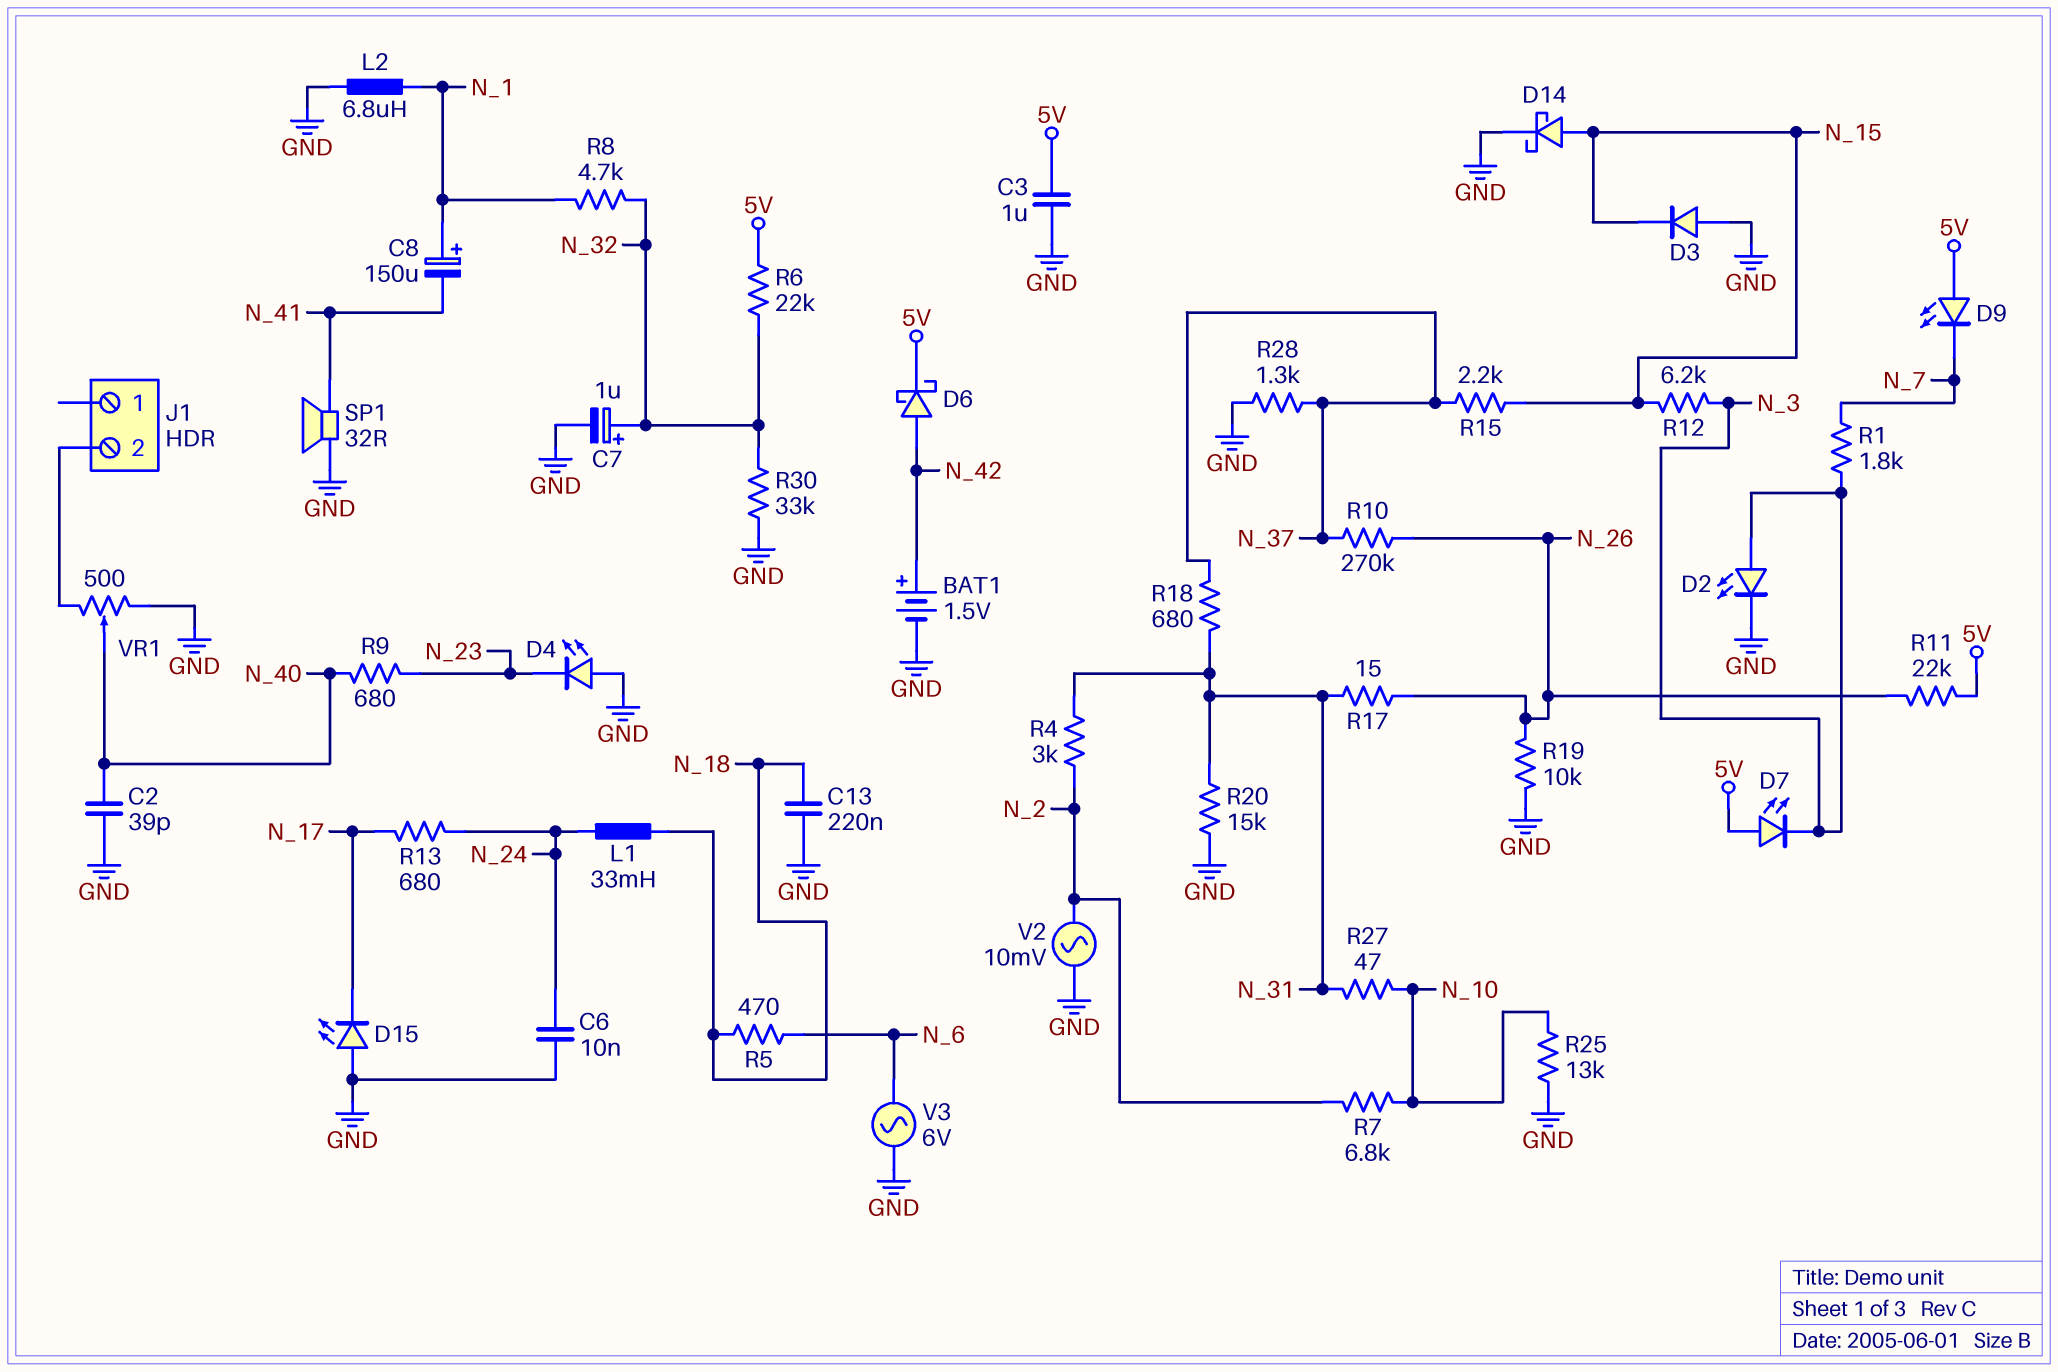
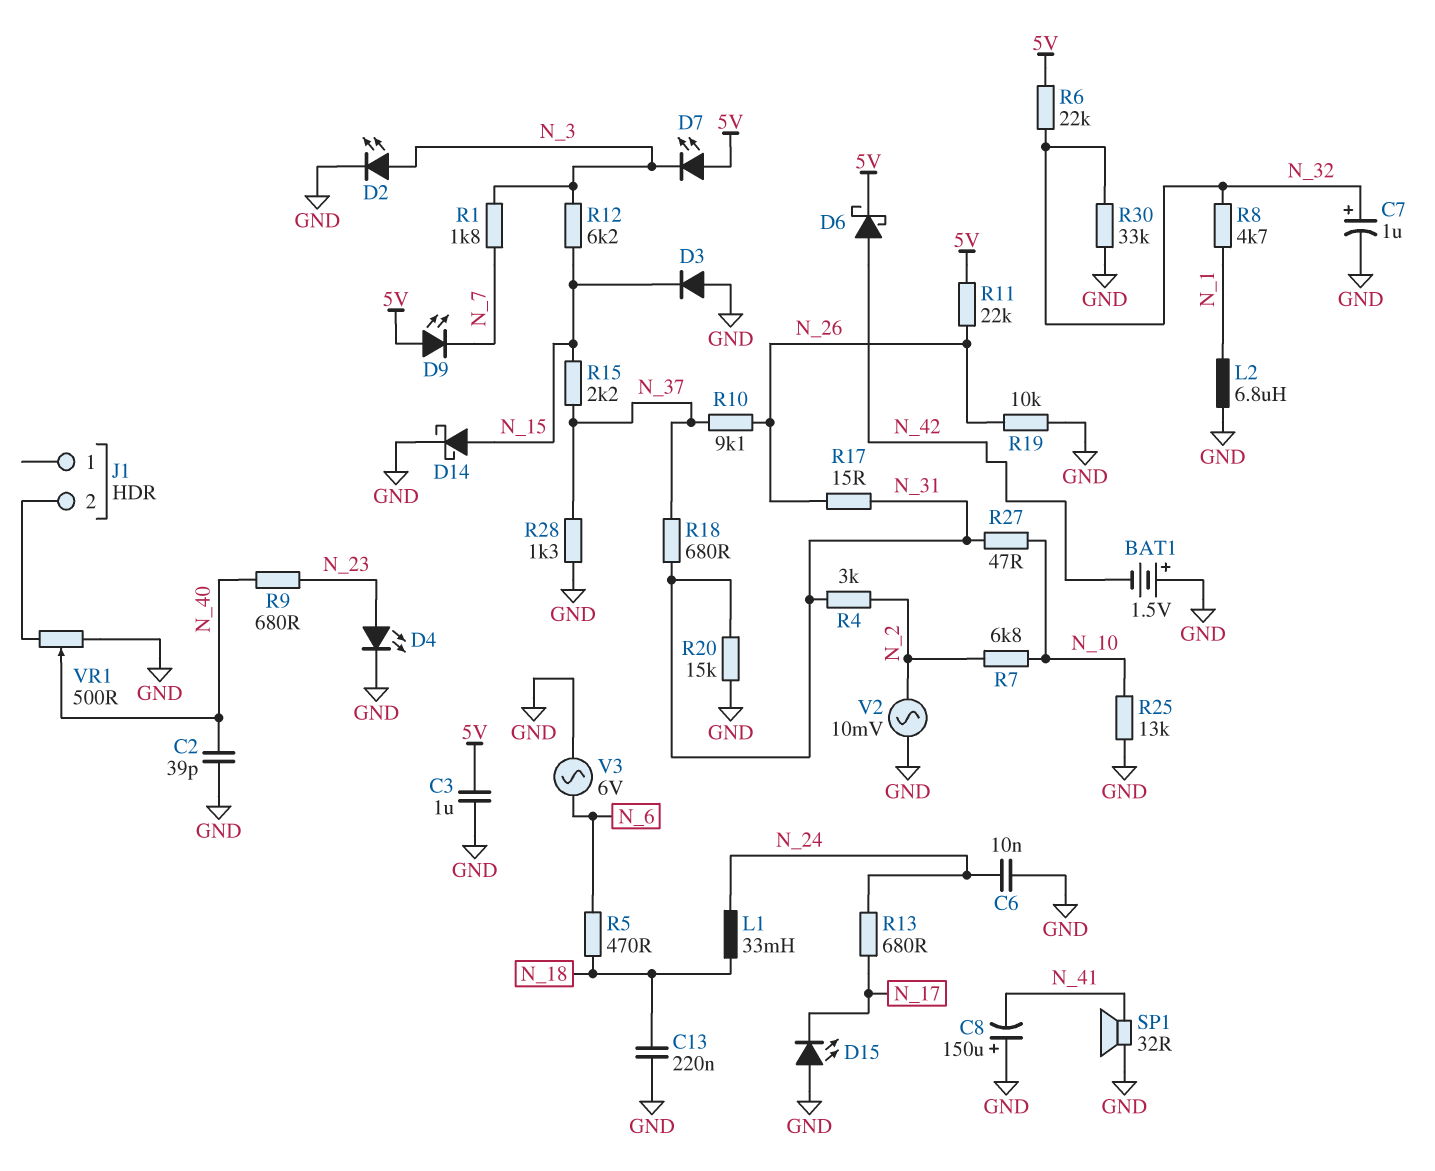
BAT1: 1.5V (plus N_42, minus GND) -> 1.5V (plus GND, minus N_42)
C8: 150uF (plus N_1, minus N_41) -> 150uF (plus GND, minus N_41)
D4: LED (A GND, K N_23) -> LED (A N_23, K GND)
R10: 270k (N_26, N_37) -> 9.1k (N_26, N_37)

